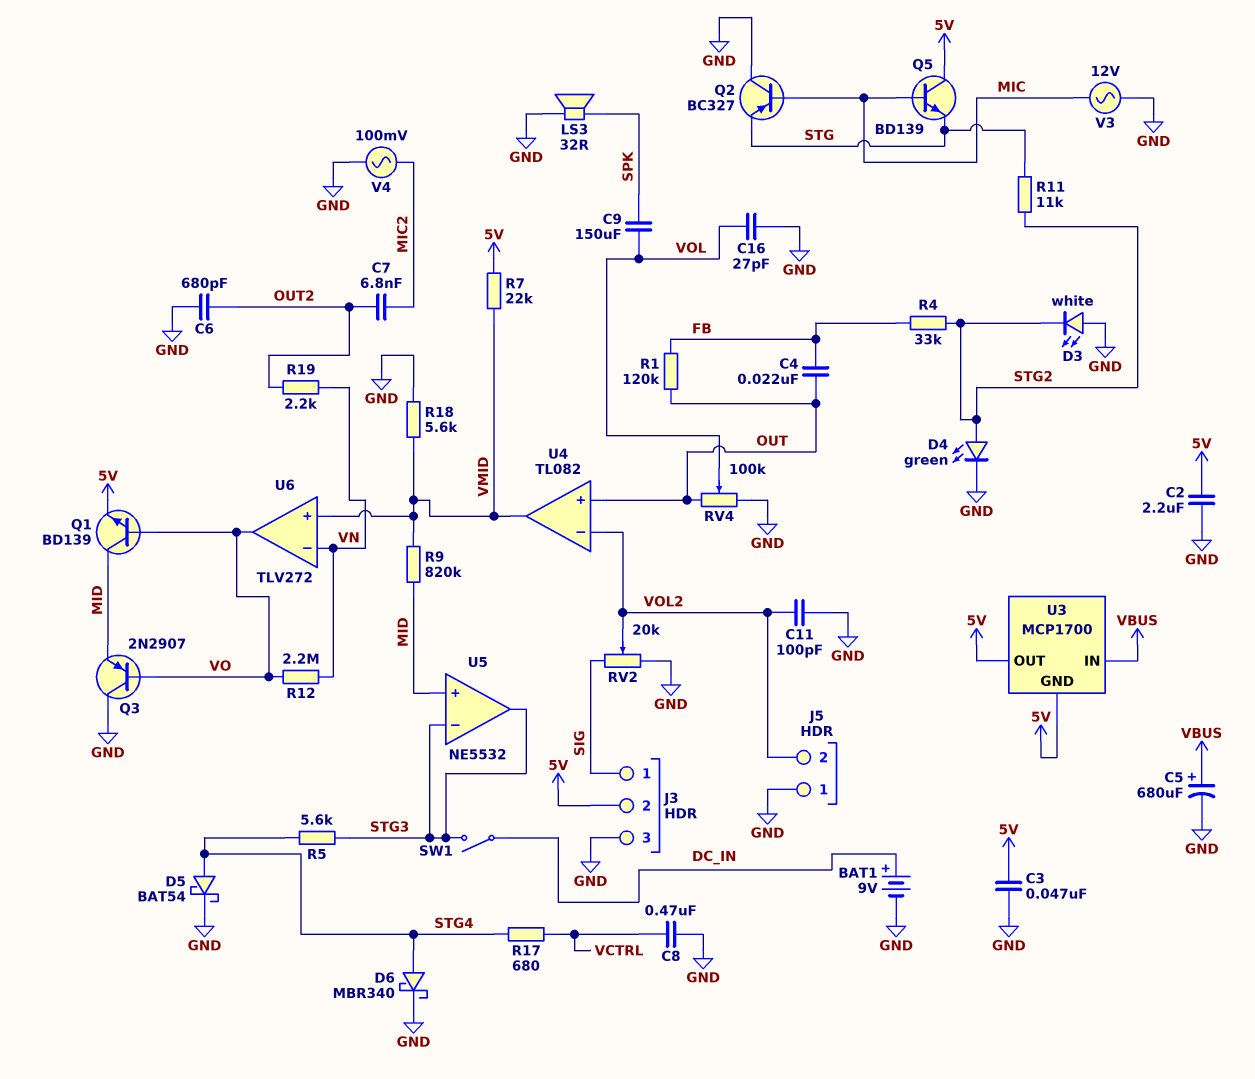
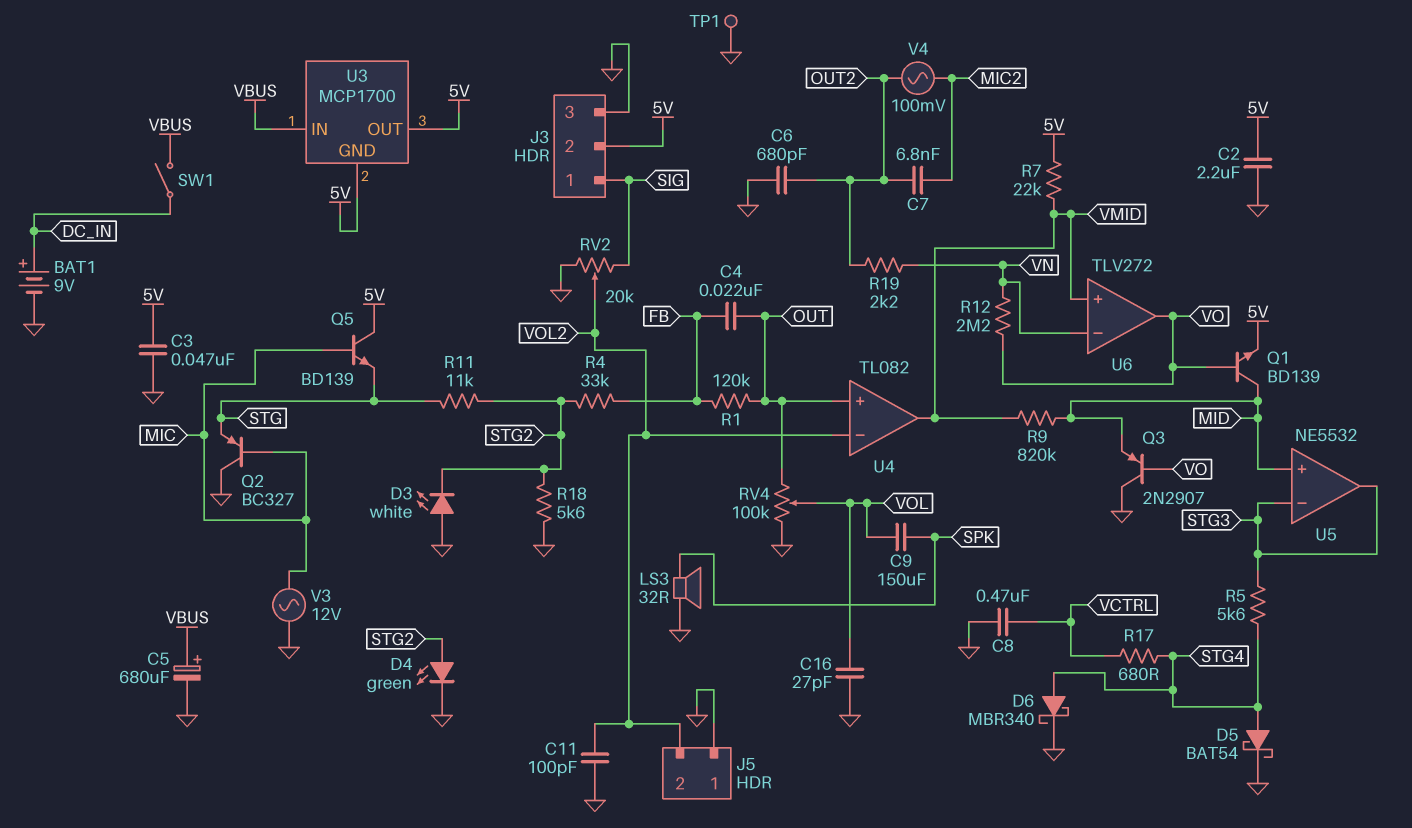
R18: 5.6k (GND, VMID) -> 5.6k (GND, STG2)
SW1: switch (DC_IN, STG3) -> switch (DC_IN, VBUS)
TP1: none -> test point (GND)
V4: AC 100mV (GND, MIC2) -> AC 100mV (MIC2, OUT2)

